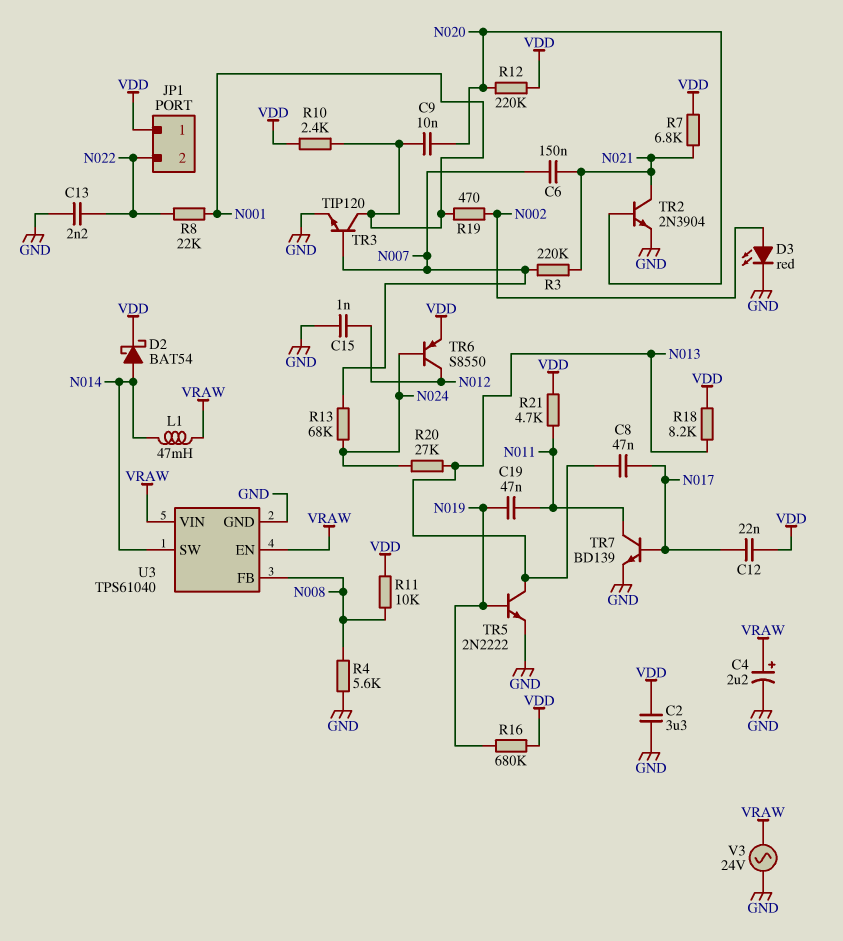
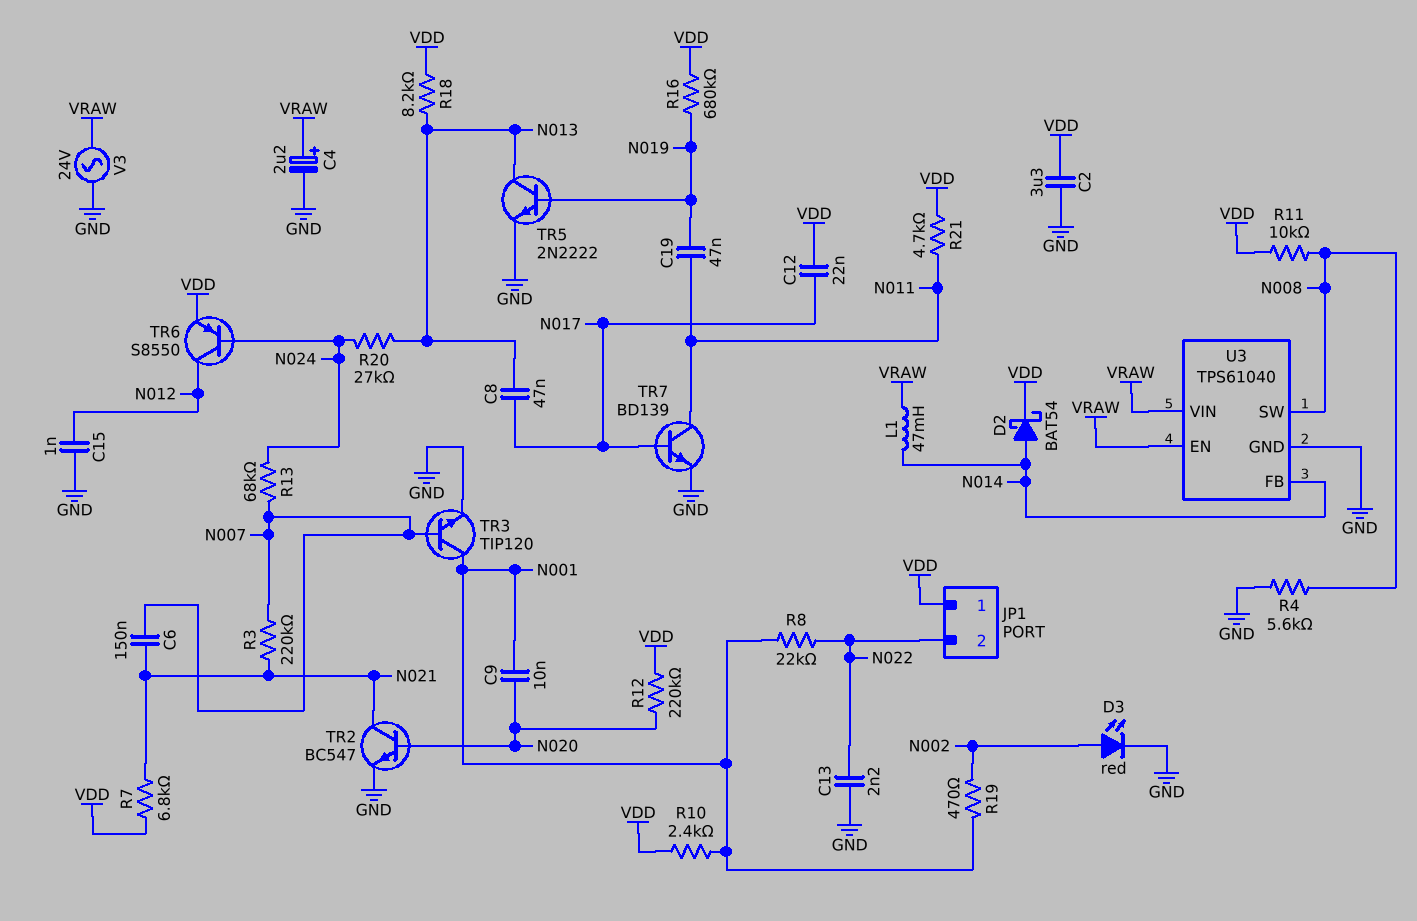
TR2: NPN 2N3904 (B N020, C N021, E GND) -> NPN BC547 (B N020, C N021, E GND)
U3 pin FB: N008 -> N014
U3 pin SW: N014 -> N008

